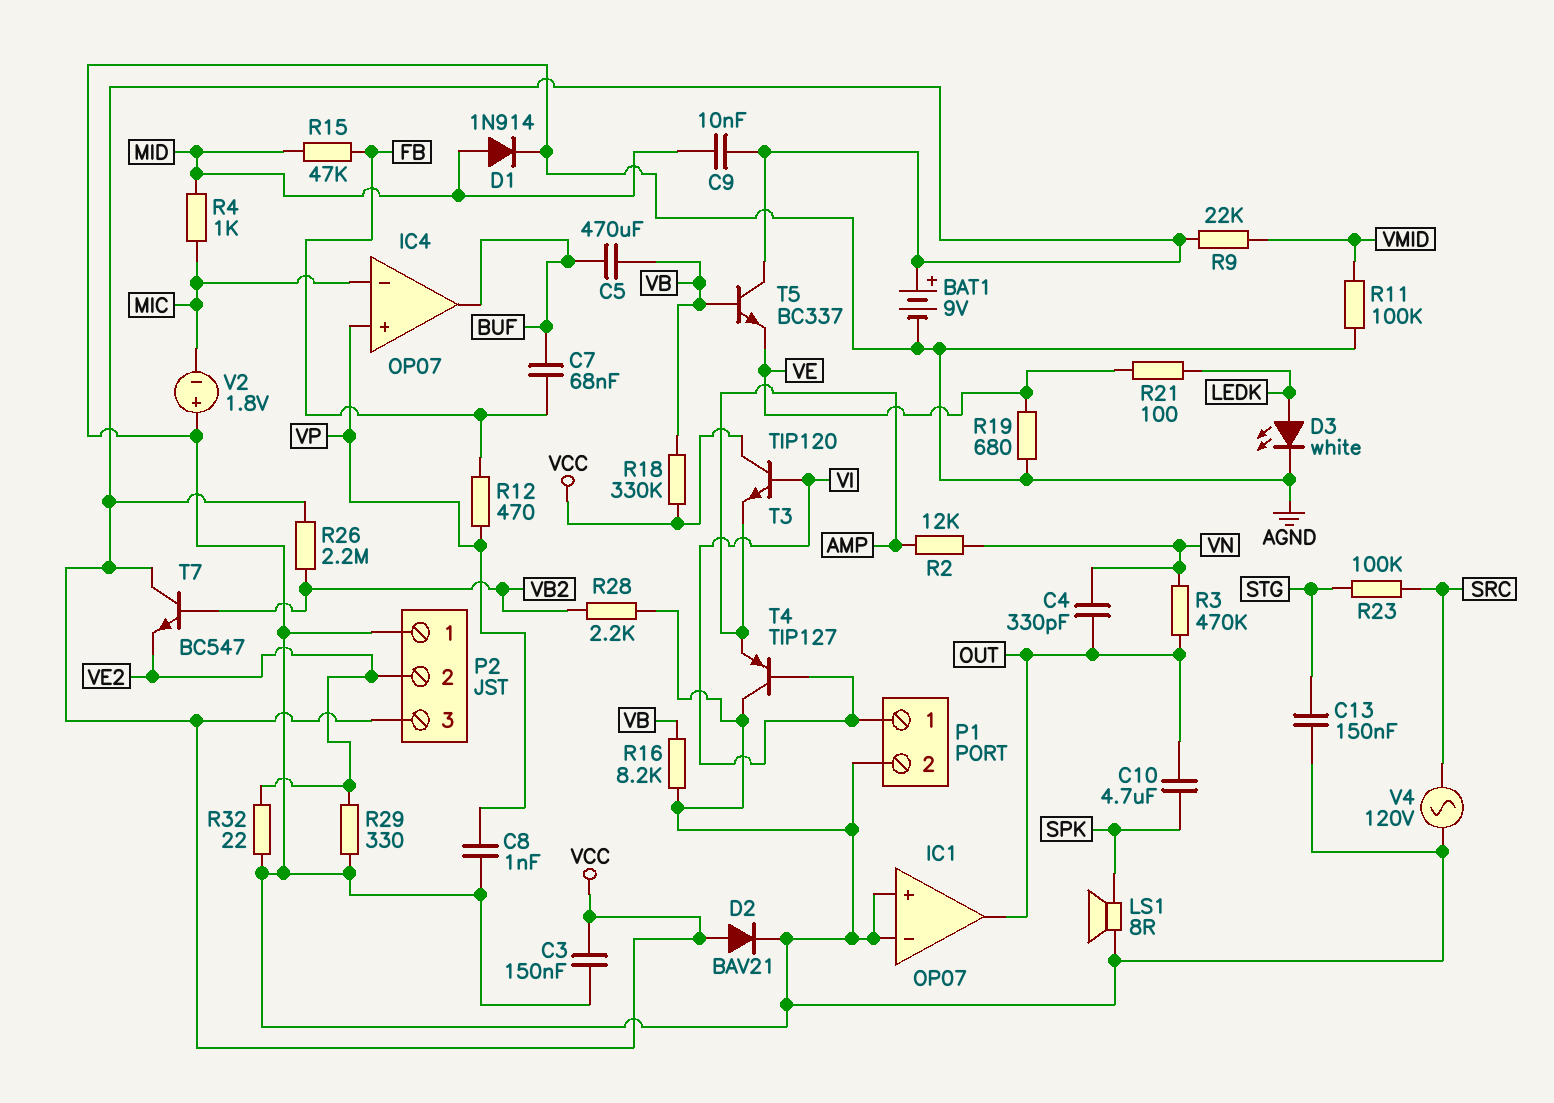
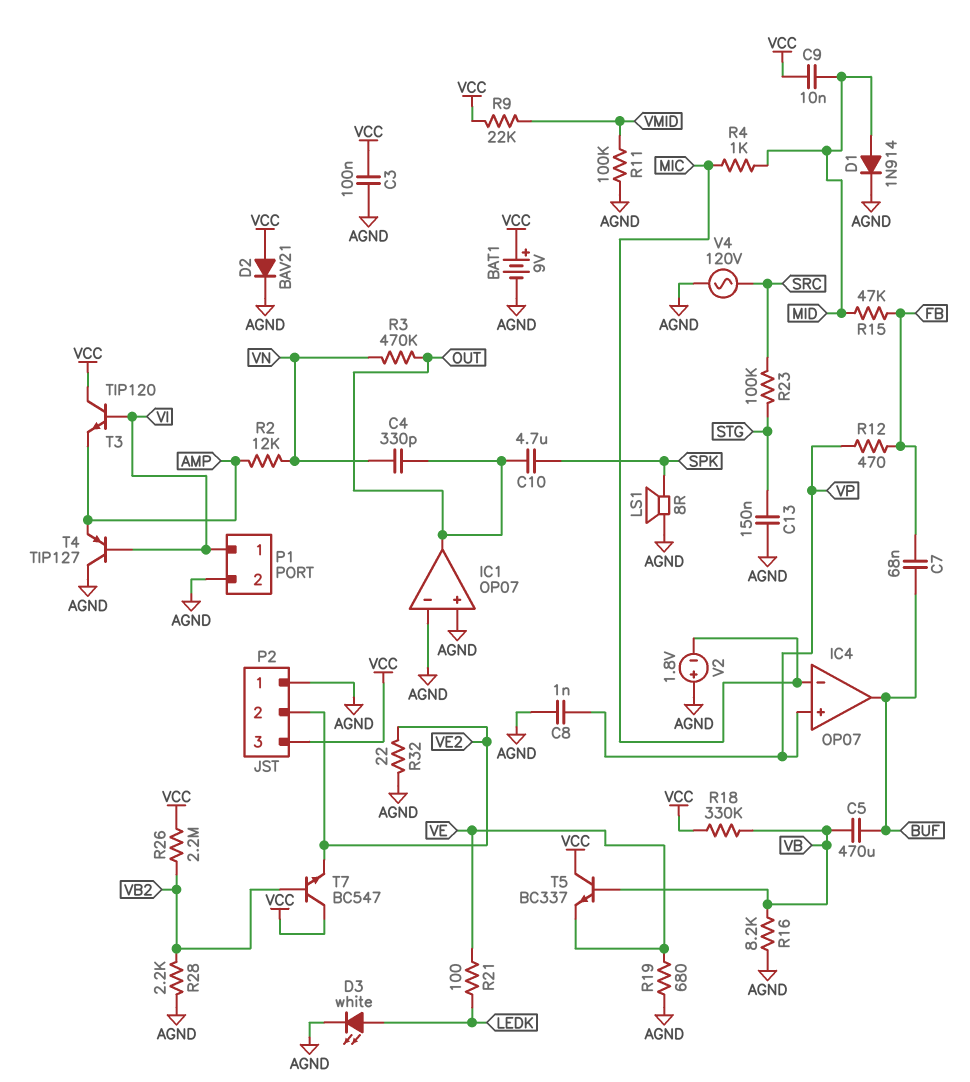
C3: 150nF (AGND, VCC) -> 100nF (AGND, VCC)
R29: 330 (AGND, VE2) -> none

